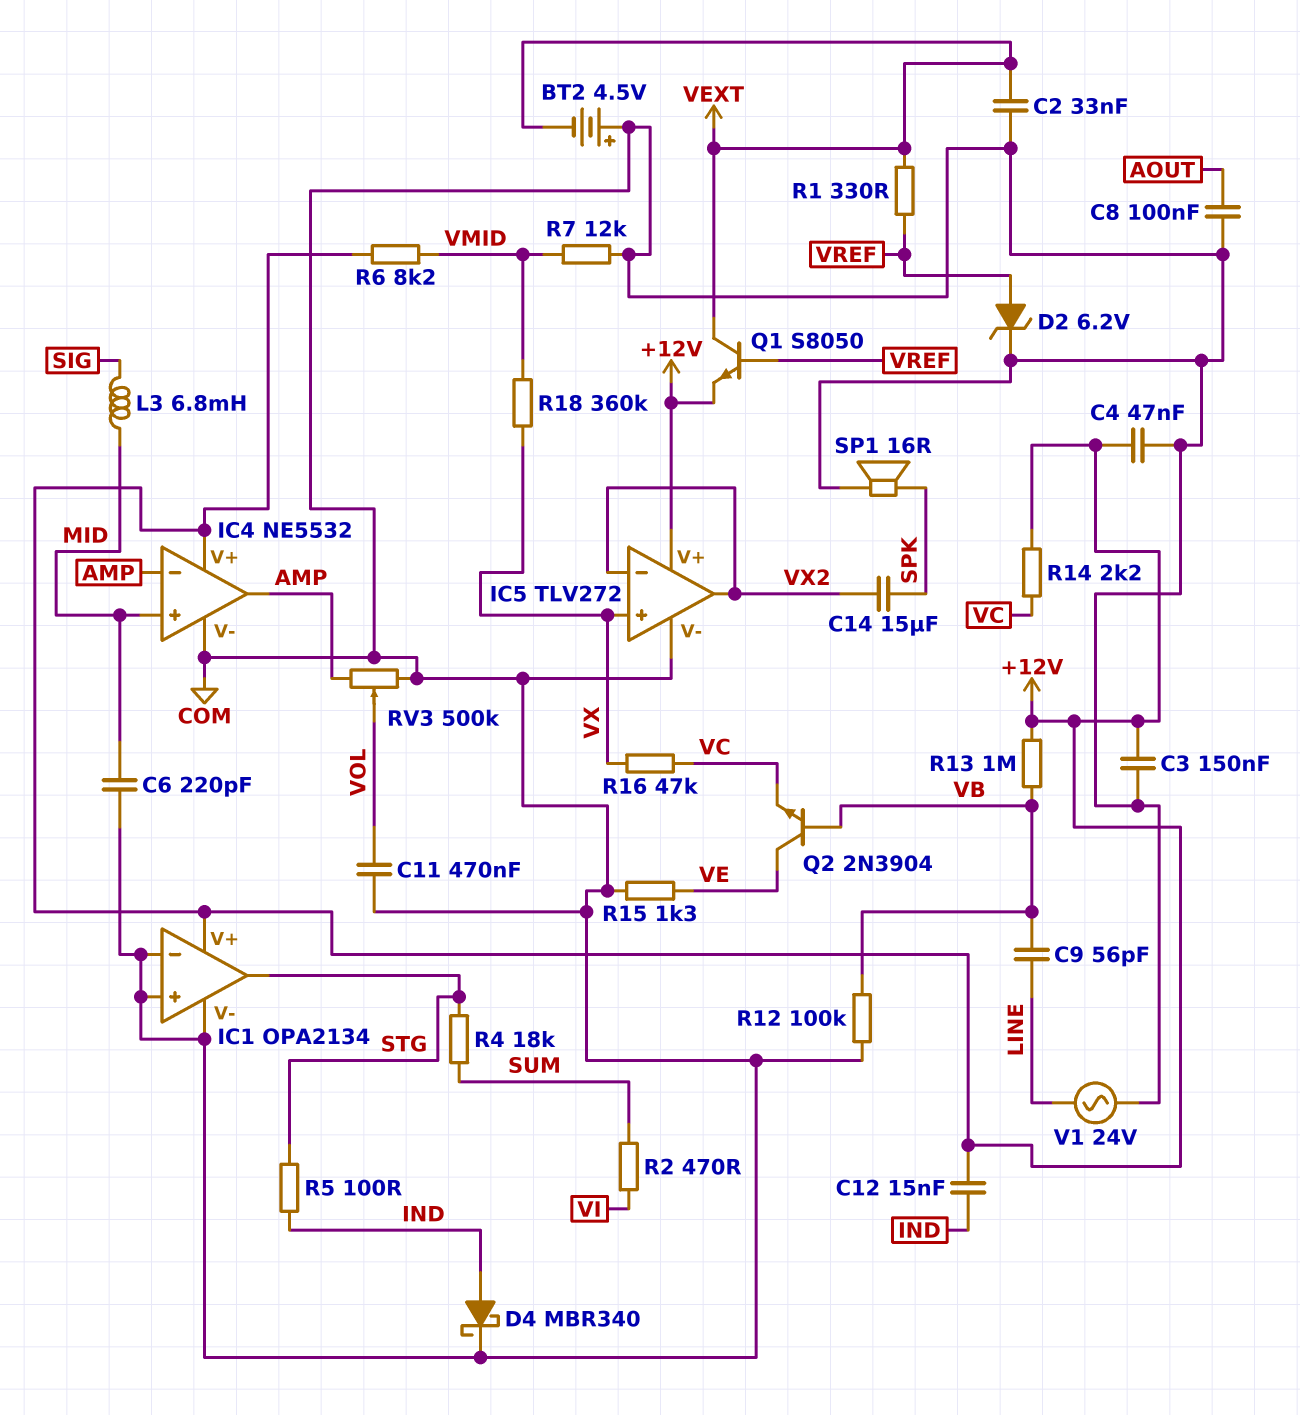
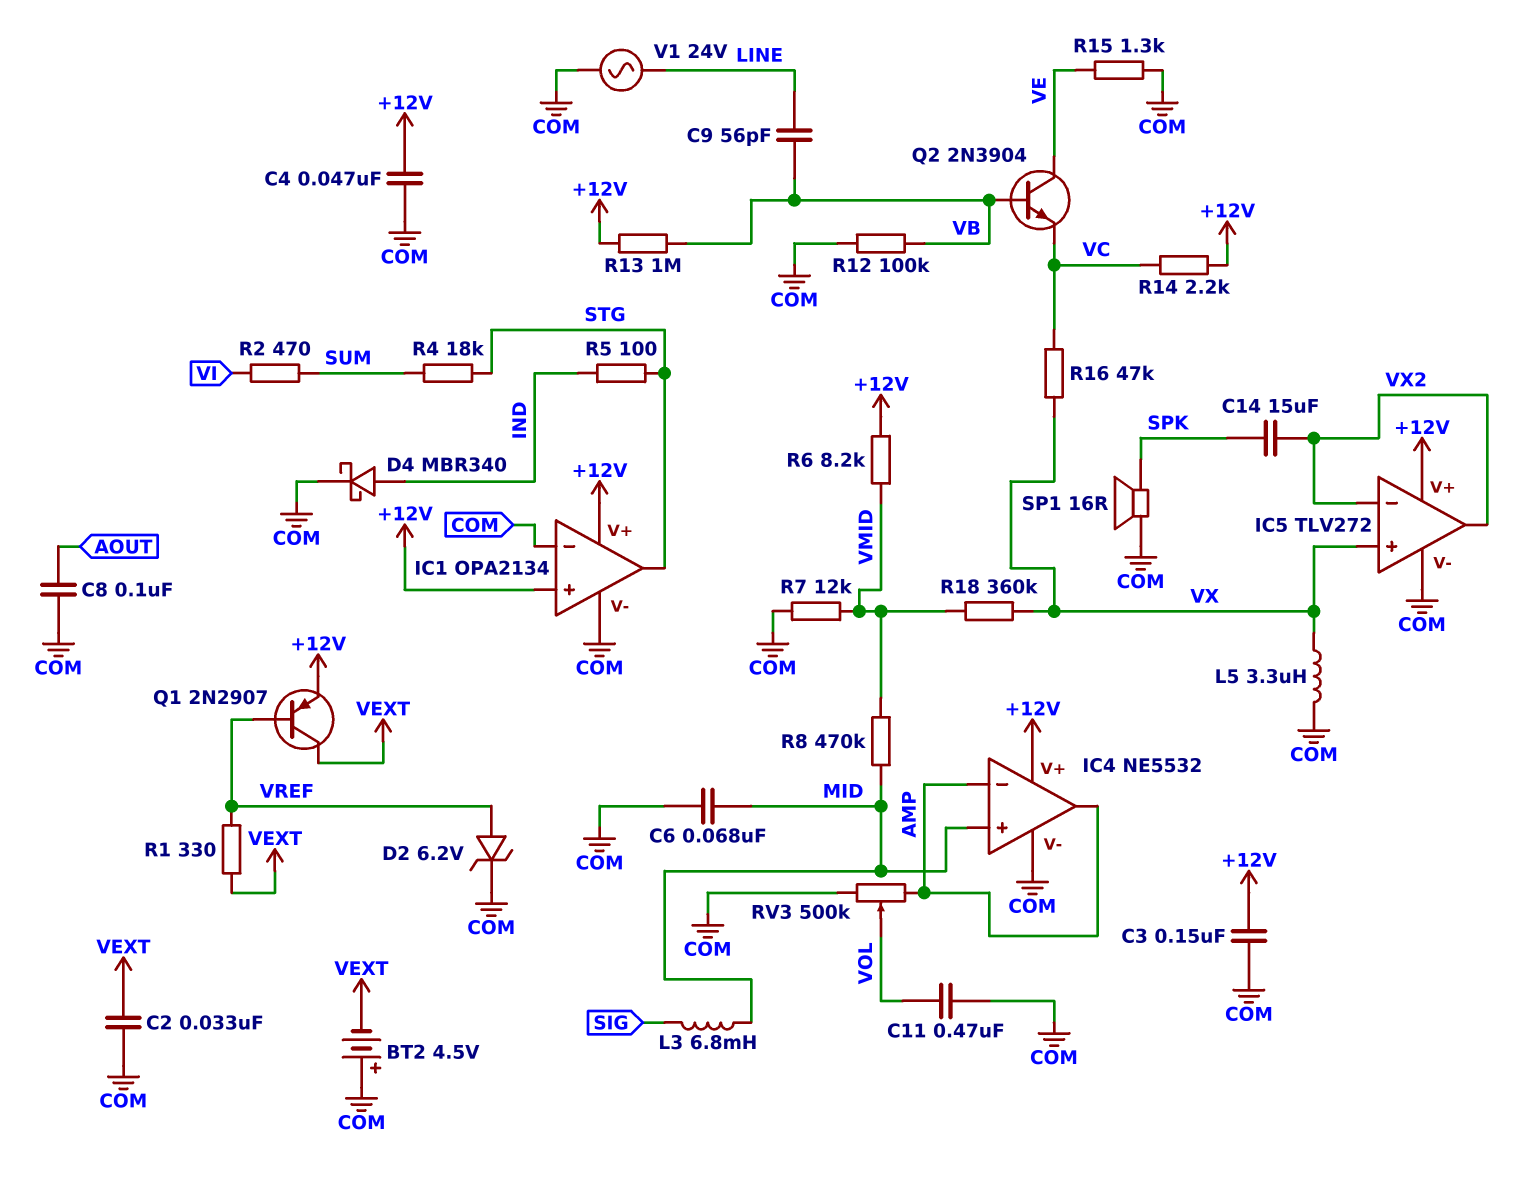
C6: 220pF (COM, MID) -> 68nF (COM, MID)
C12: 15nF (+12V, IND) -> none
IC1 pin in+: COM -> +12V
L5: none -> 3.3uH (COM, VX)
Q1: NPN S8050 (B VREF, C VEXT, E +12V) -> PNP 2N2907 (B VREF, C VEXT, E +12V)
R8: none -> 470k (MID, VMID)

